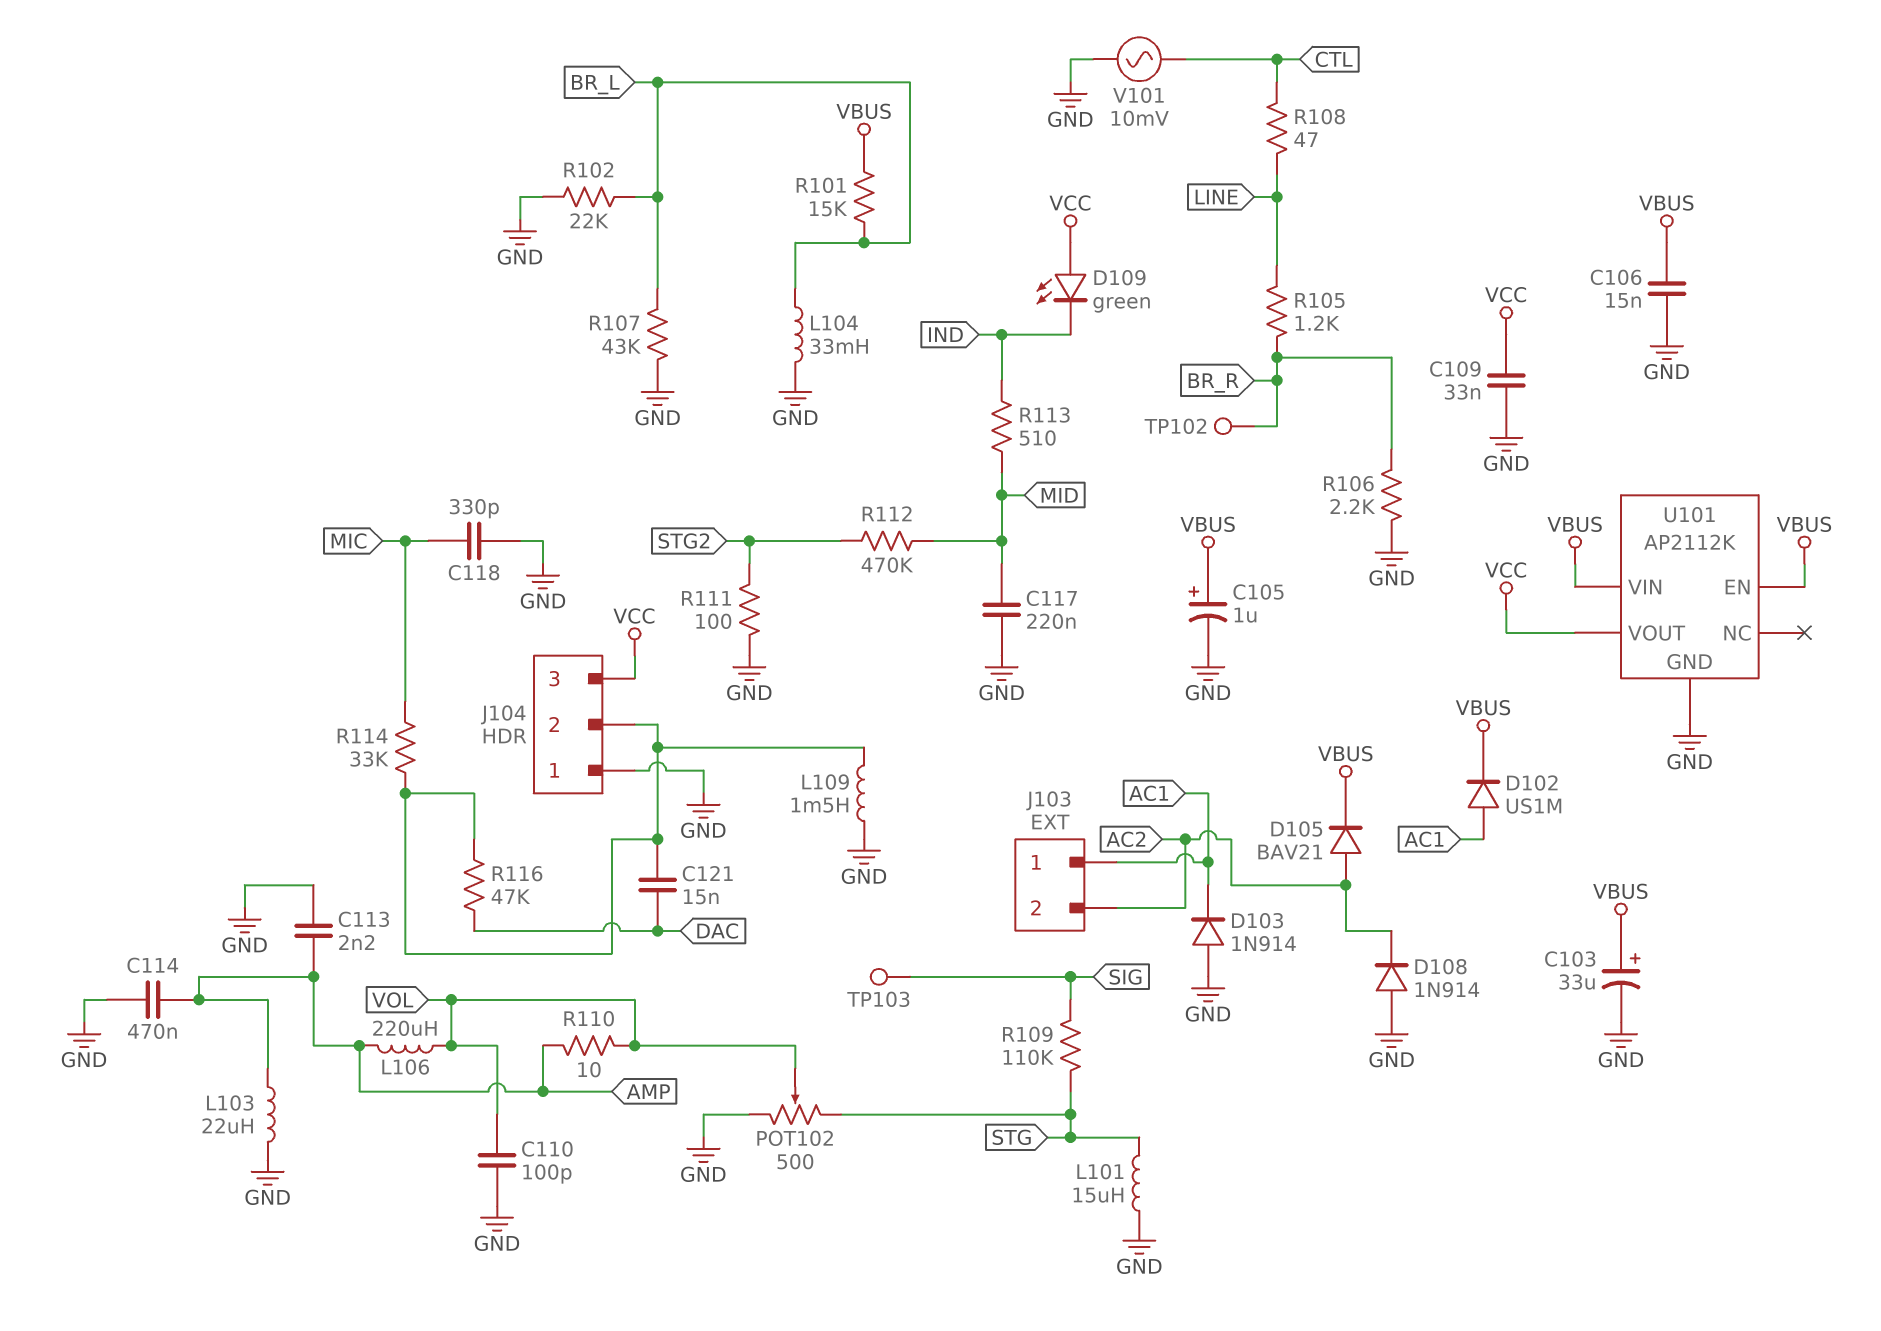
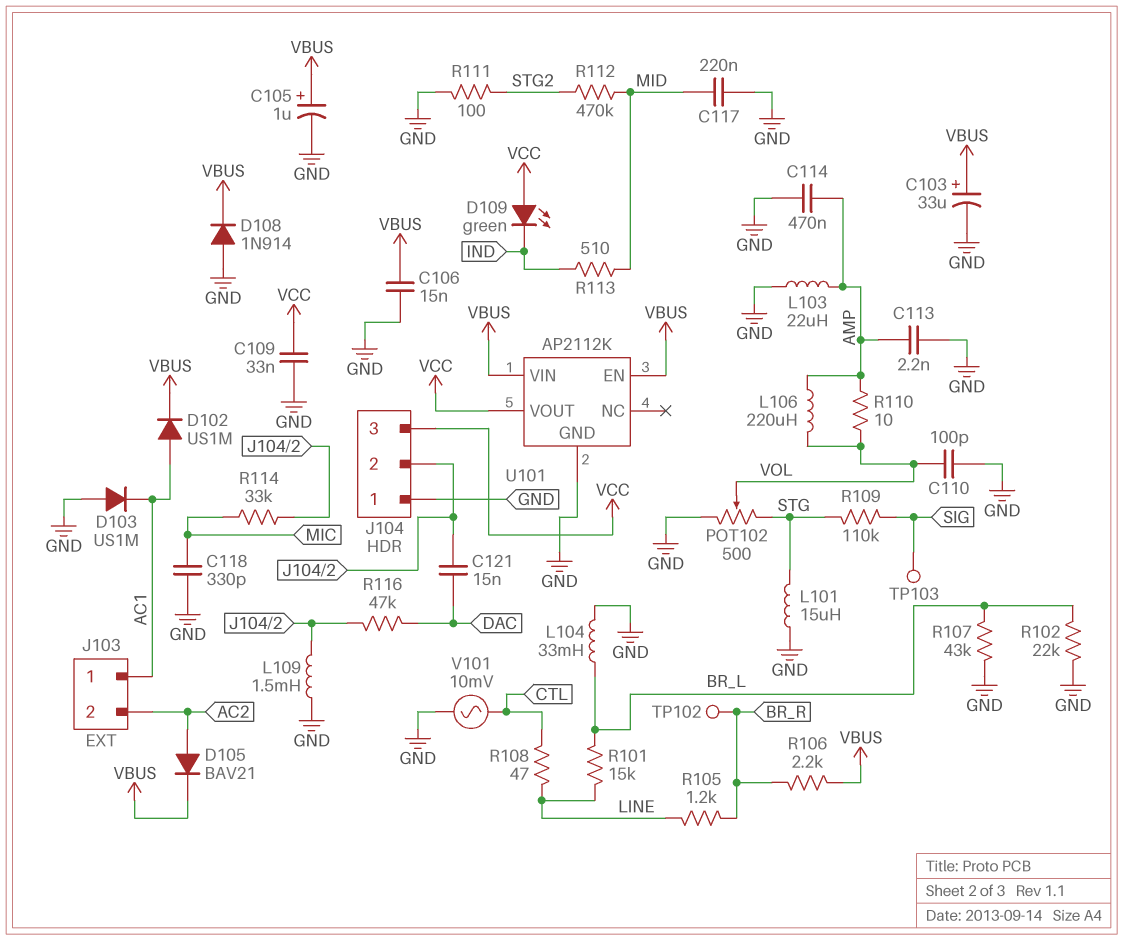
D103: diode 1N914 (A GND, K AC1) -> diode US1M (A GND, K AC1)
D108: diode 1N914 (A GND, K AC2) -> diode 1N914 (A GND, K VBUS)
R101: 15k (BR_L, VBUS) -> 15k (BR_L, LINE)
R106: 2.2k (BR_R, GND) -> 2.2k (BR_R, VBUS)

